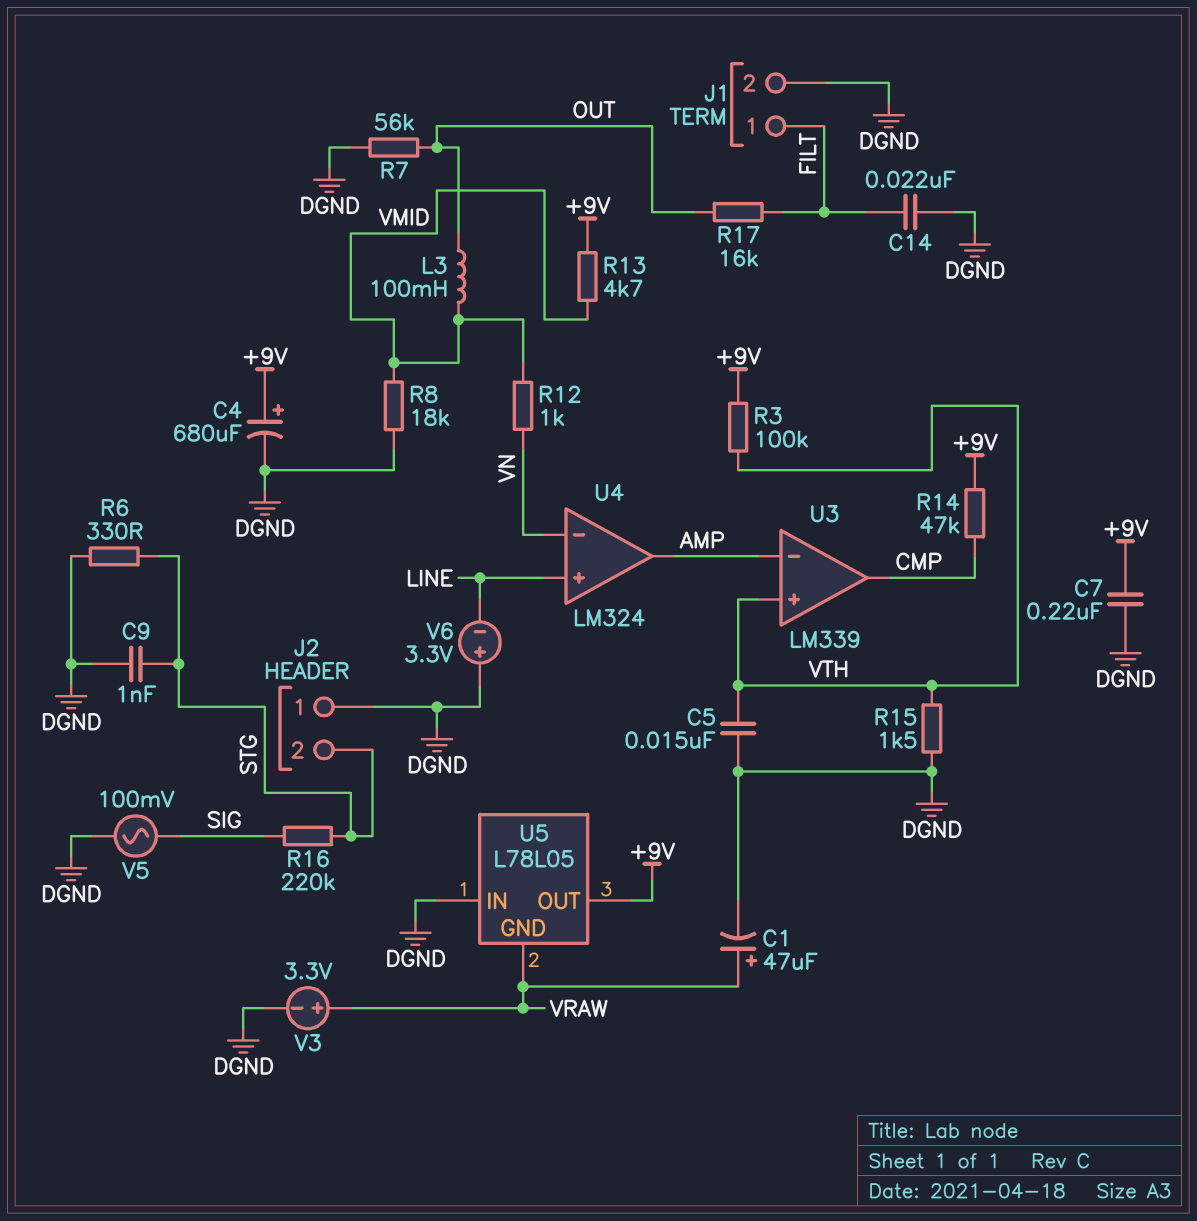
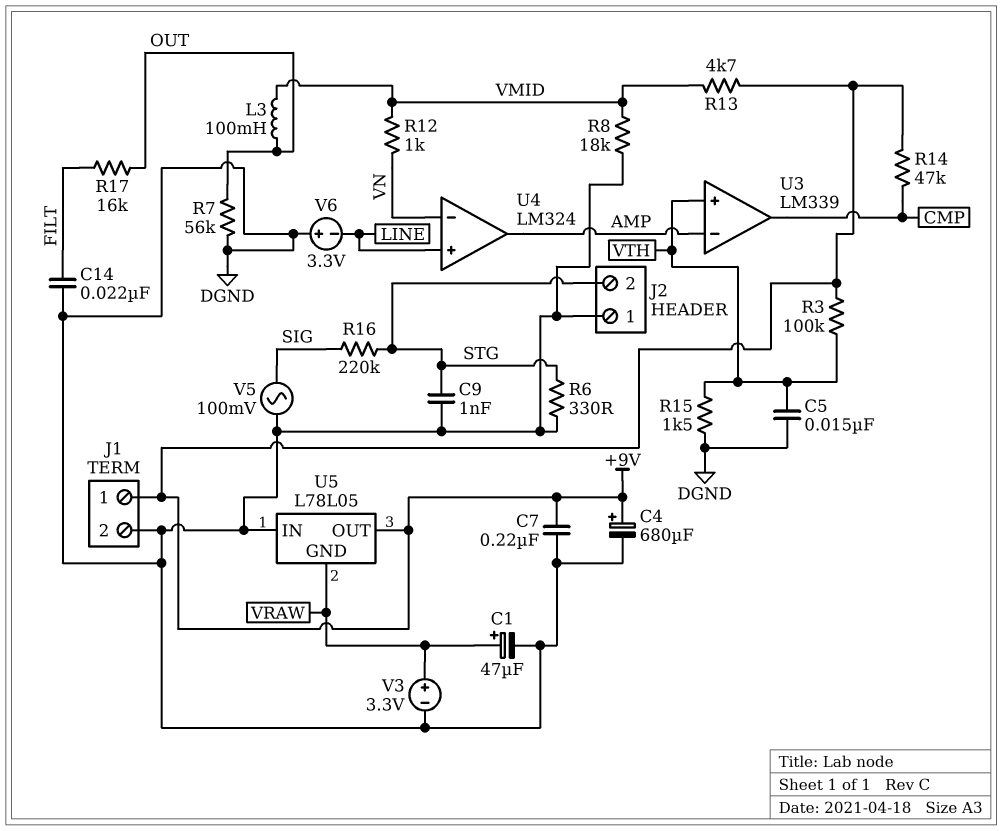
J1 pin 1: FILT -> +9V

